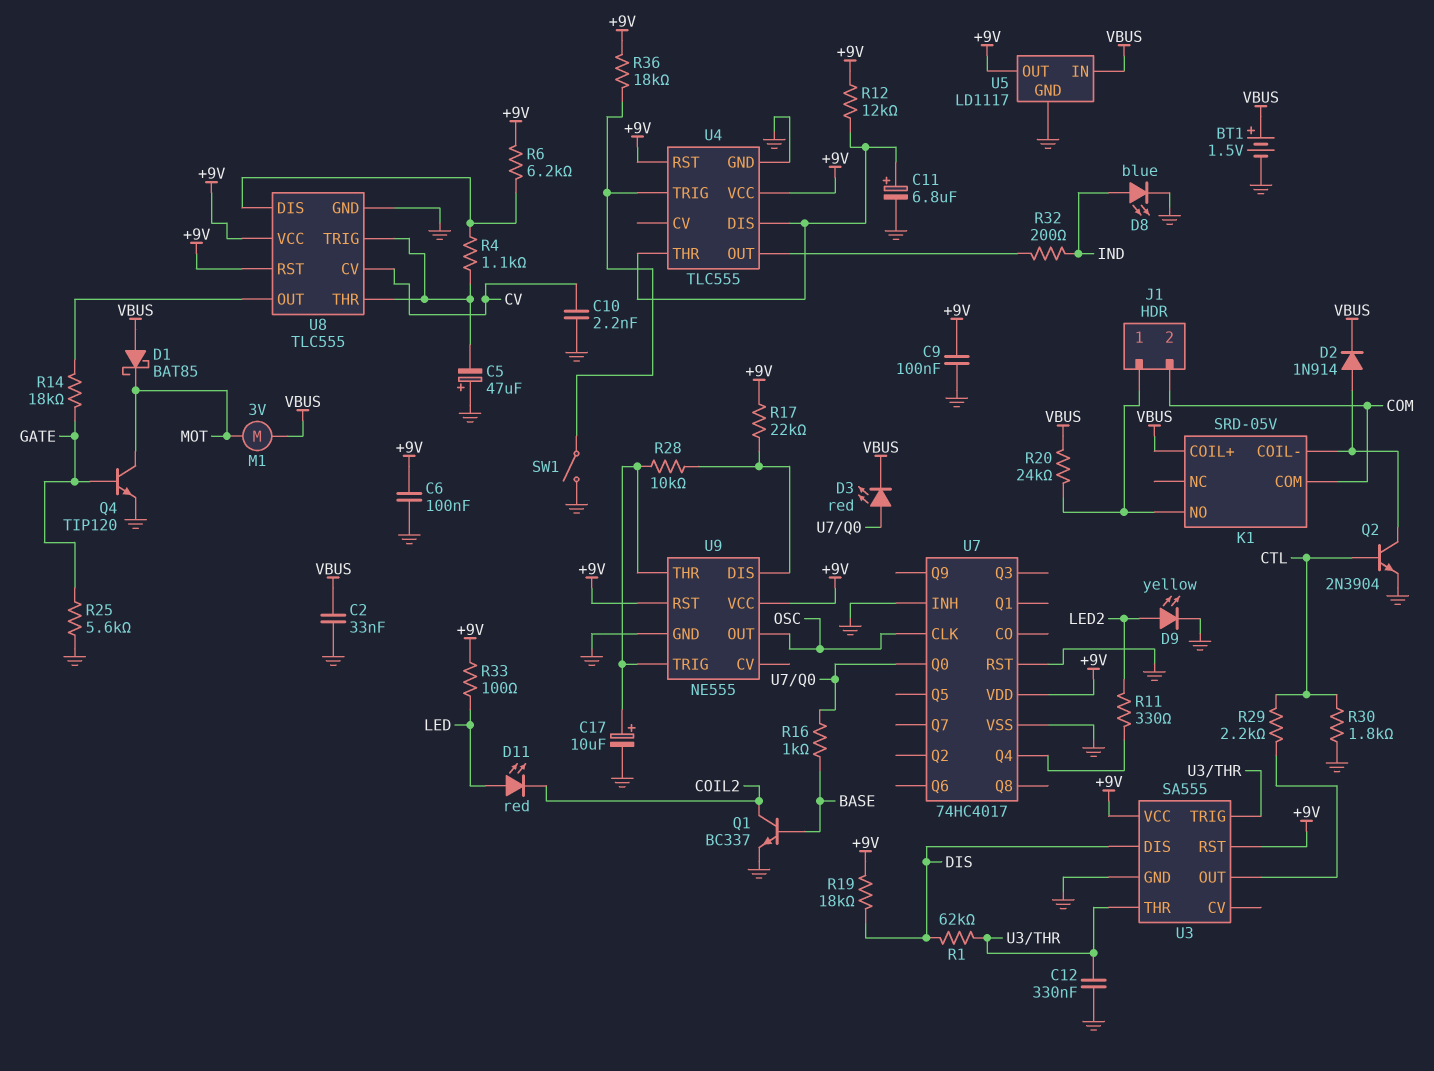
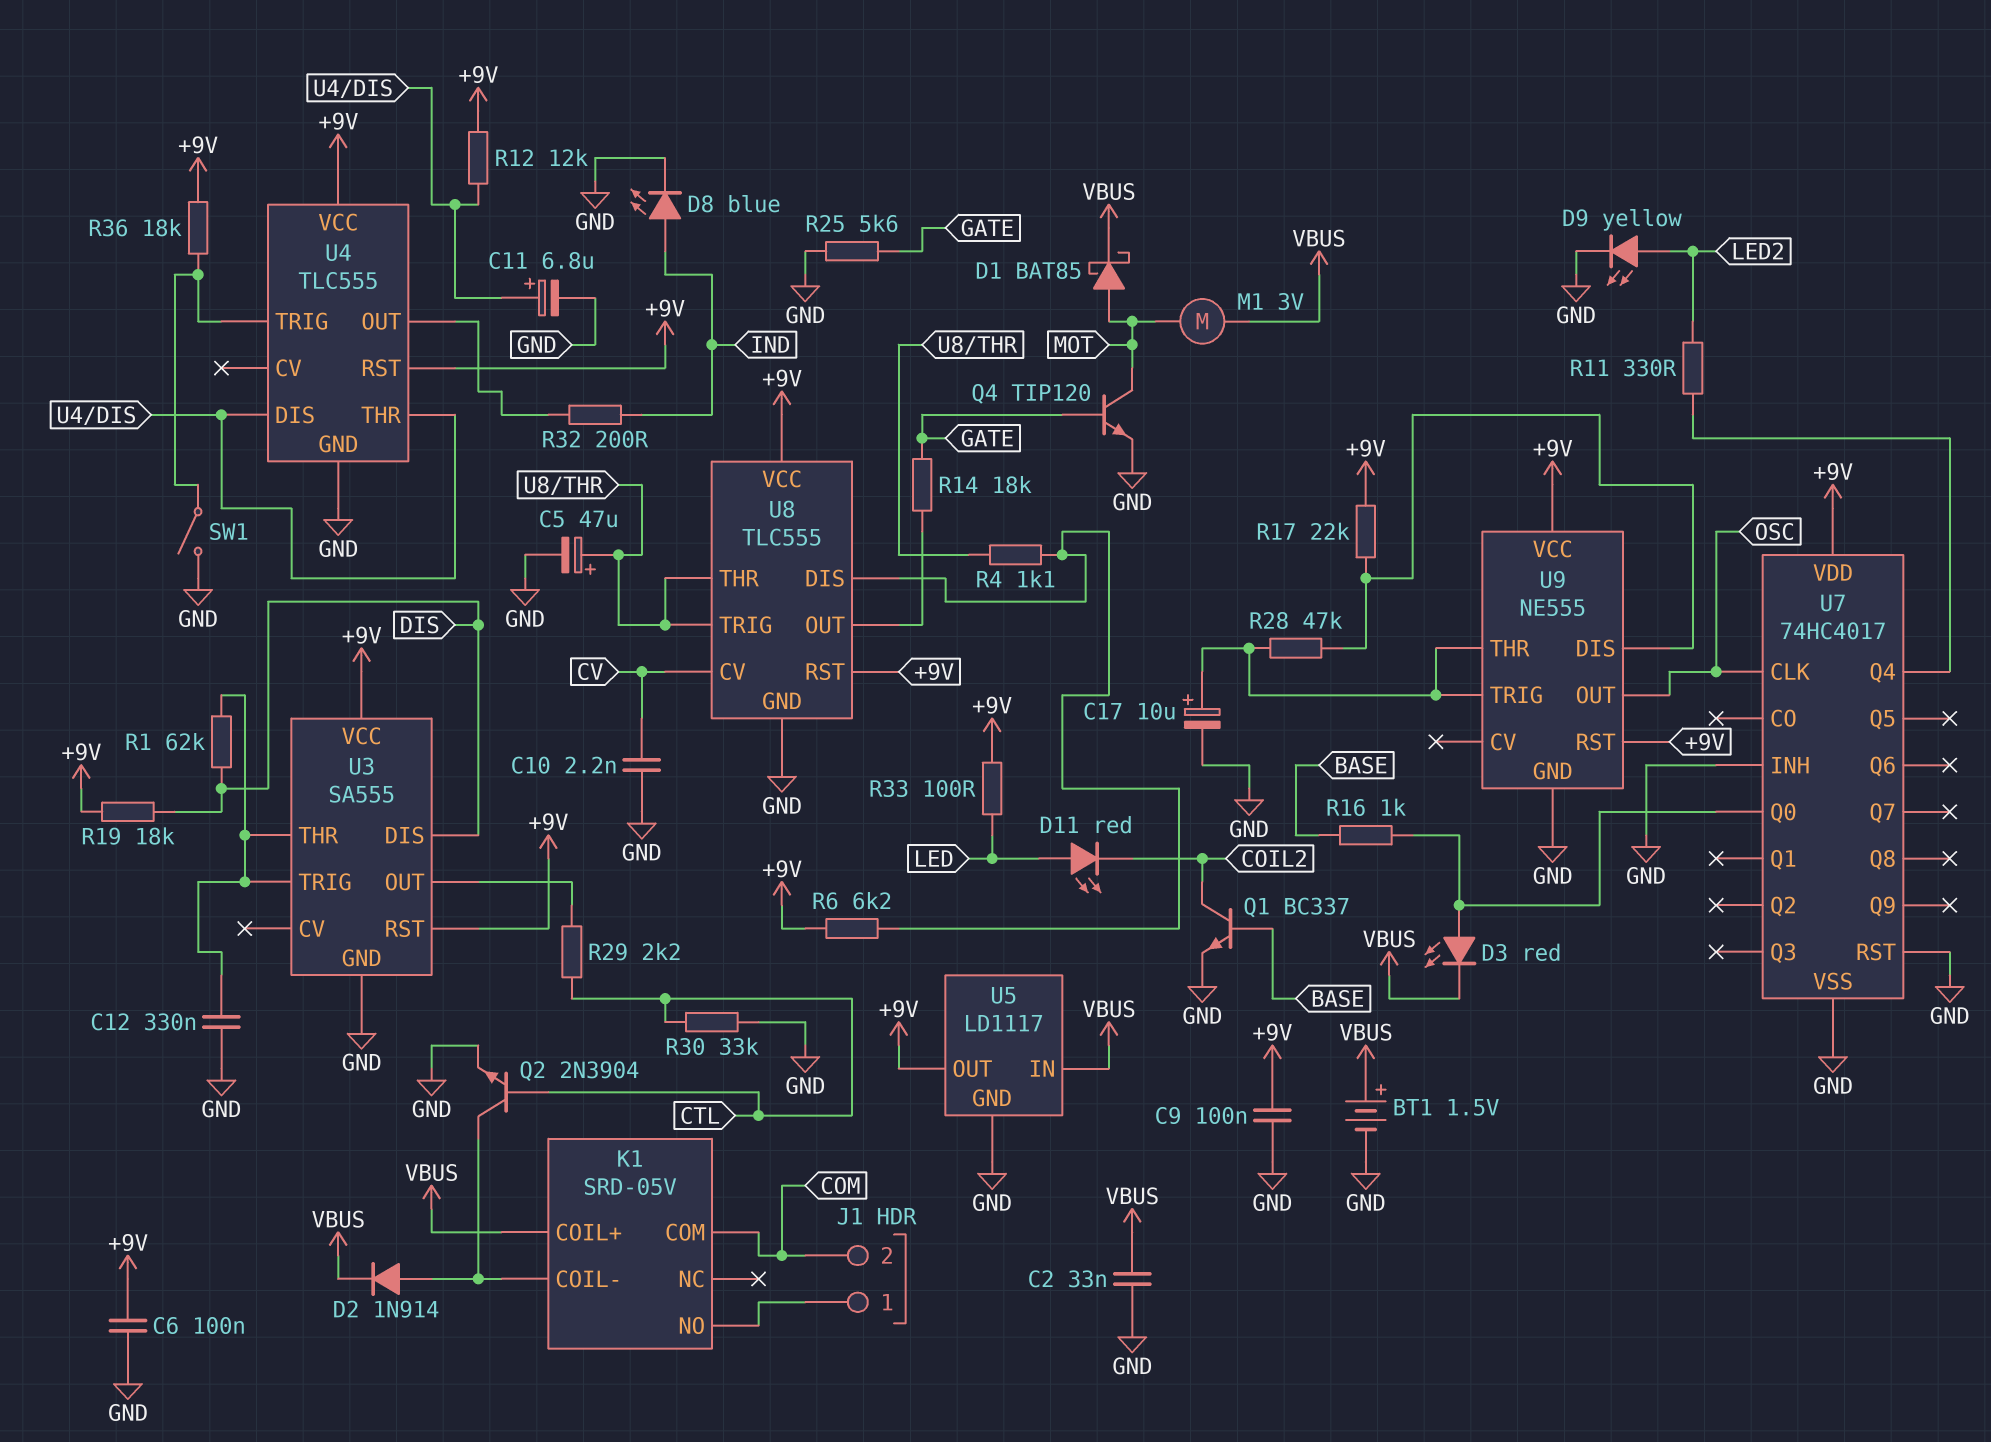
C5: 47uF (plus GND, minus U8/THR) -> 47uF (plus U8/THR, minus GND)
D1: schottky BAT85 (A VBUS, K MOT) -> schottky BAT85 (A MOT, K VBUS)
R20: 24k (J1/1, VBUS) -> none
R28: 10k (U9/DIS, U9/THR) -> 47k (U9/DIS, U9/THR)
R30: 1.8k (CTL, GND) -> 33k (CTL, GND)

